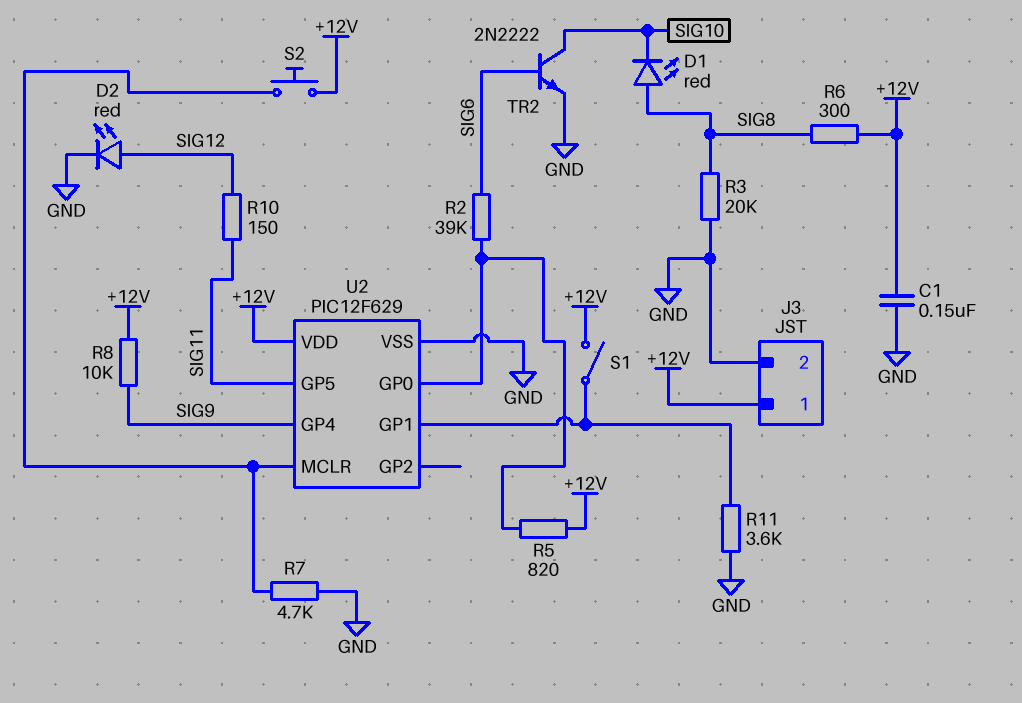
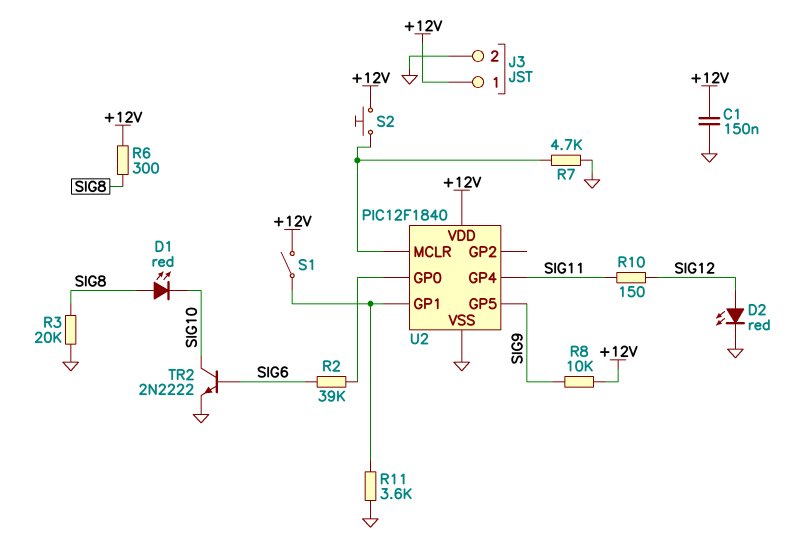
R5: 820 (+12V, U2/GP0) -> none
U2: PIC12F629 -> PIC12F1840
U2 pin GP4: SIG9 -> SIG11
U2 pin GP5: SIG11 -> SIG9

